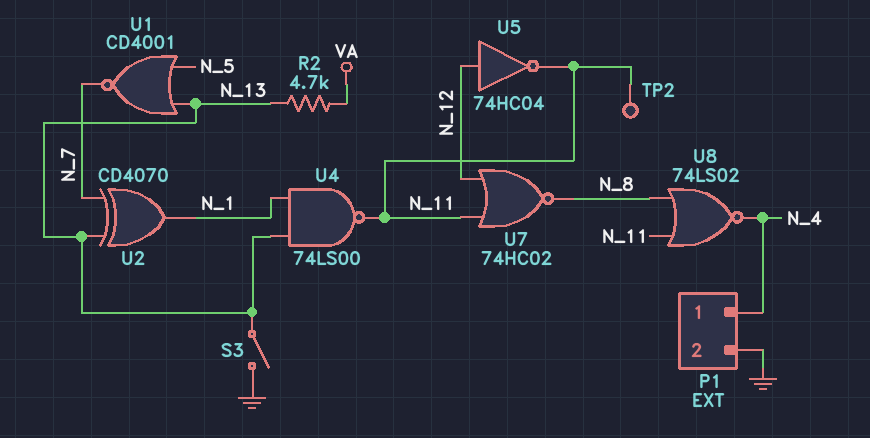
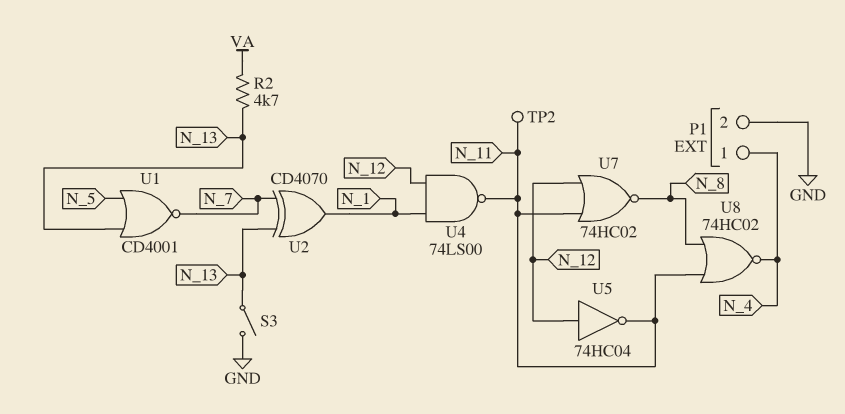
U4: NAND 74LS00 (in N_1, in N_13, out N_11) -> NAND 74LS00 (in N_1, in N_12, out N_11)
U8: NOR 74LS02 (in N_8, in N_11, out N_4) -> NOR 74HC02 (in N_8, in N_11, out N_4)

